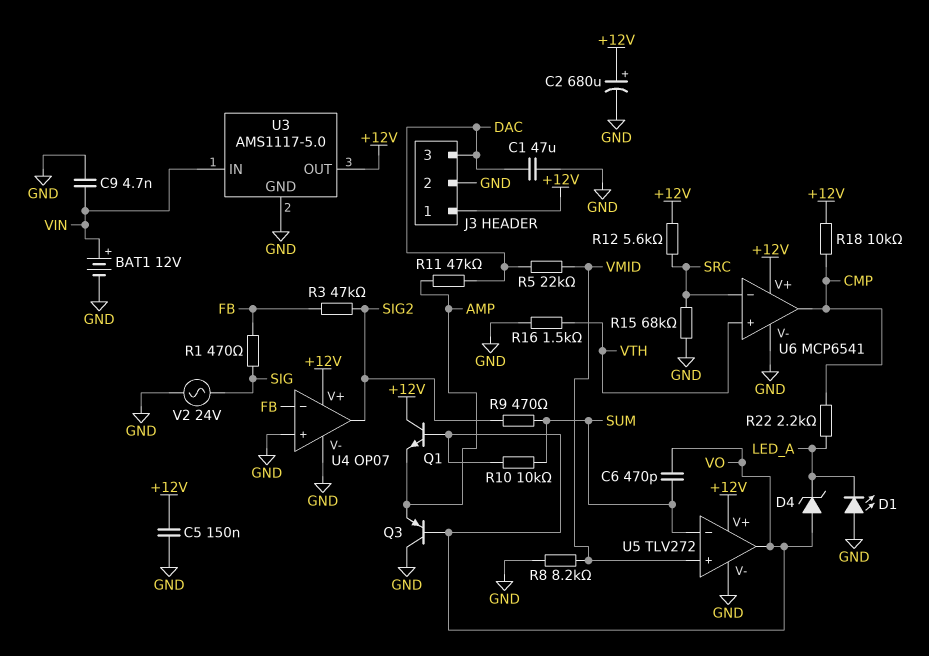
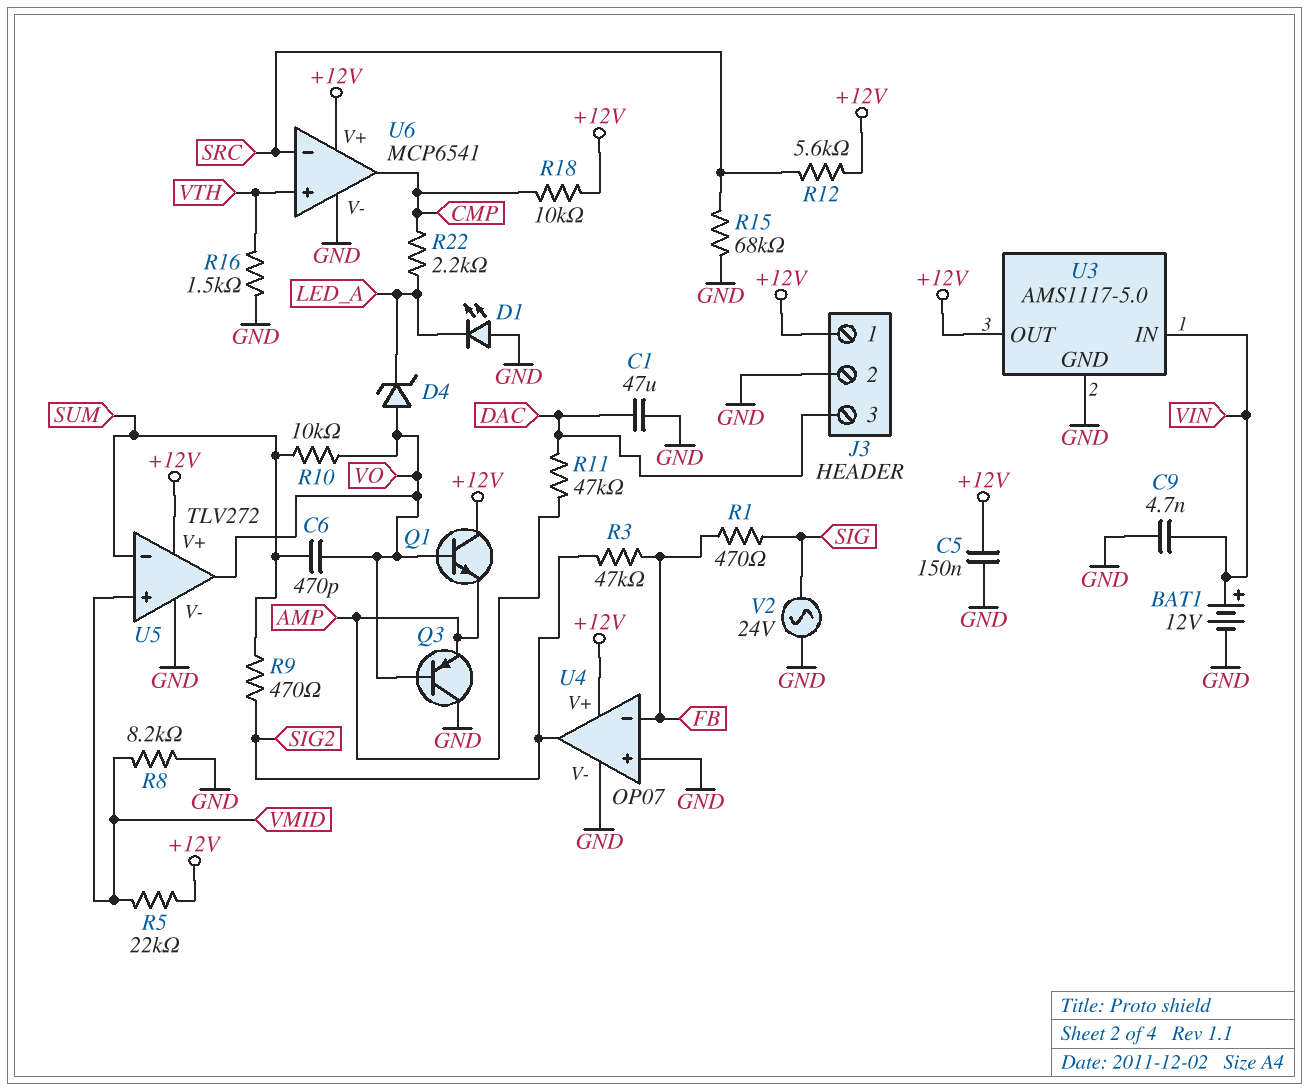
C2: 680uF (plus +12V, minus GND) -> none
R5: 22k (DAC, VMID) -> 22k (+12V, VMID)

